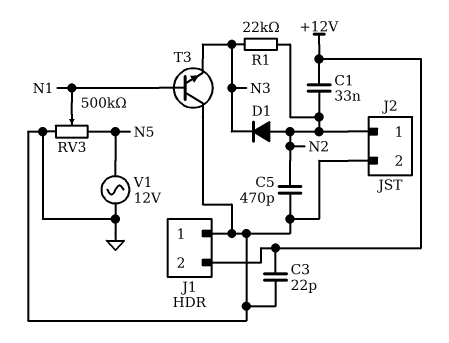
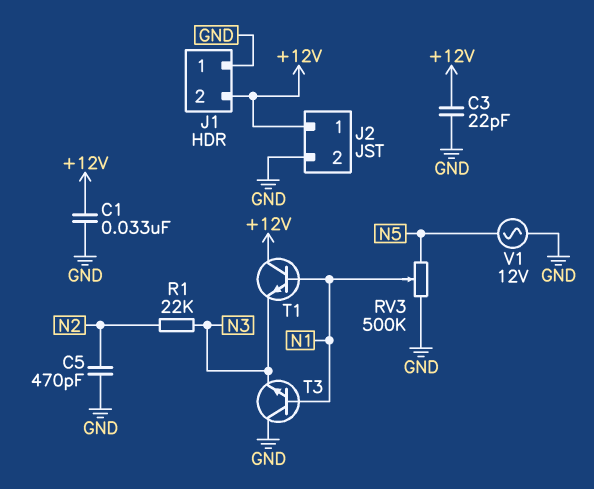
C1: 33nF (+12V, N2) -> 33nF (+12V, GND)
D1: diode (A N2, K N3) -> none
J2 pin 1: N2 -> +12V
T1: none -> NPN (B N1, C +12V, E N3)

